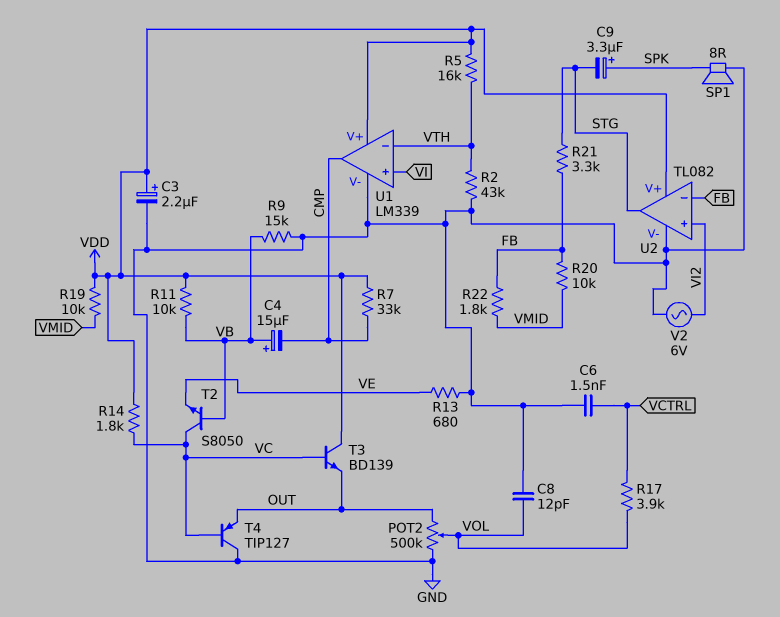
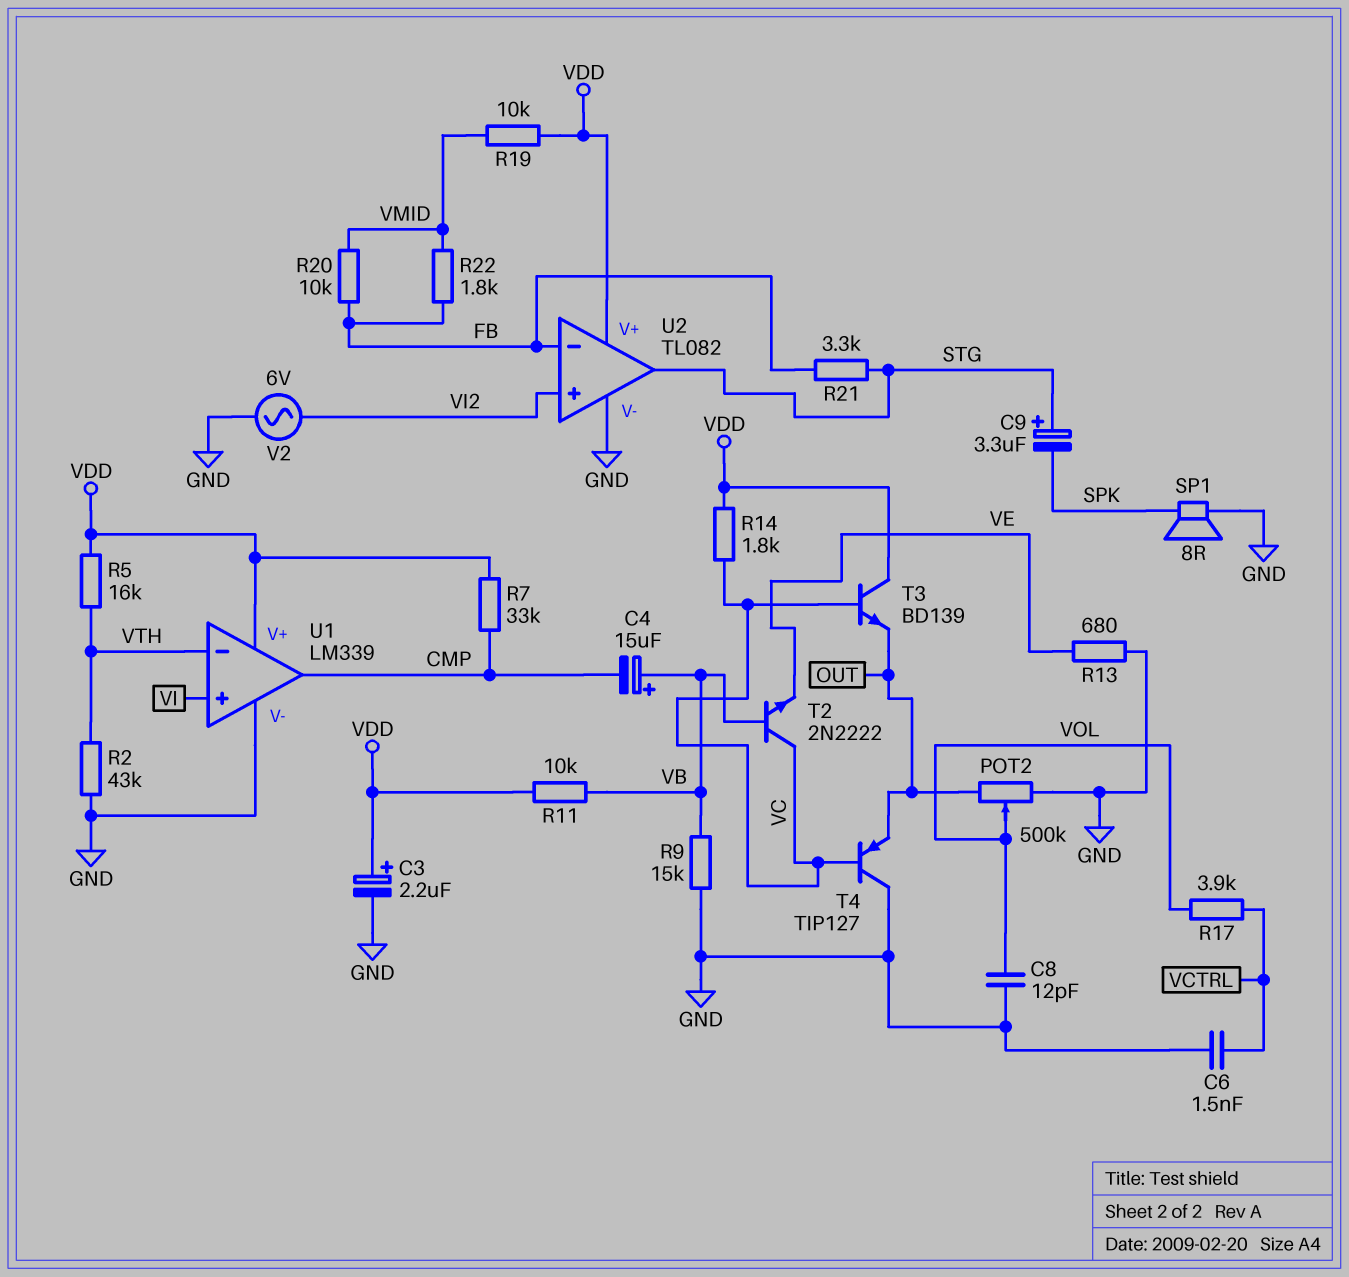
C9: 3.3uF (plus SPK, minus STG) -> 3.3uF (plus STG, minus SPK)
T2: NPN S8050 (B VB, C VC, E VE) -> NPN 2N2222 (B VB, C VC, E VE)

